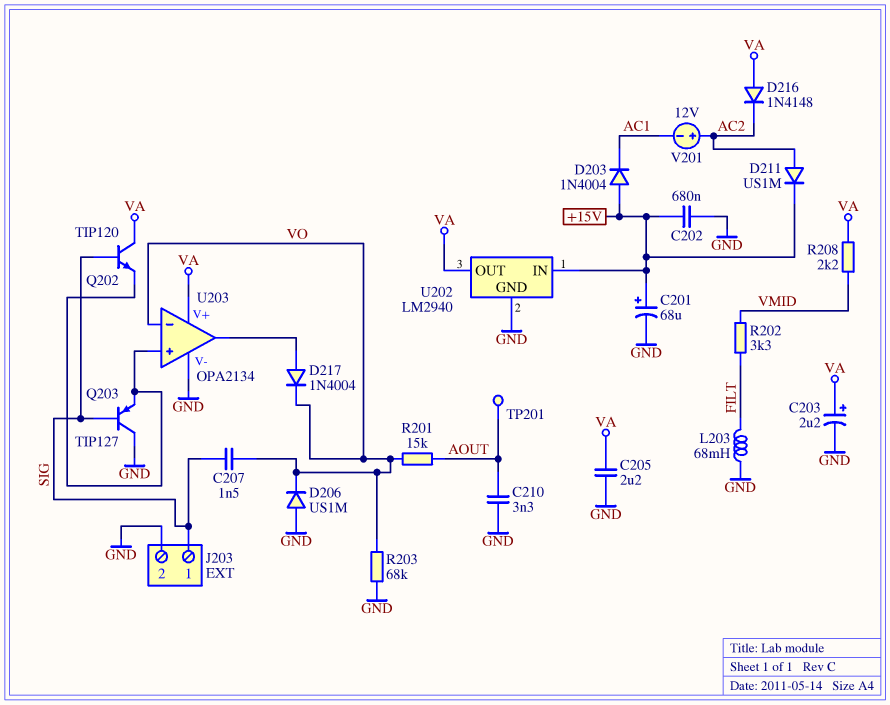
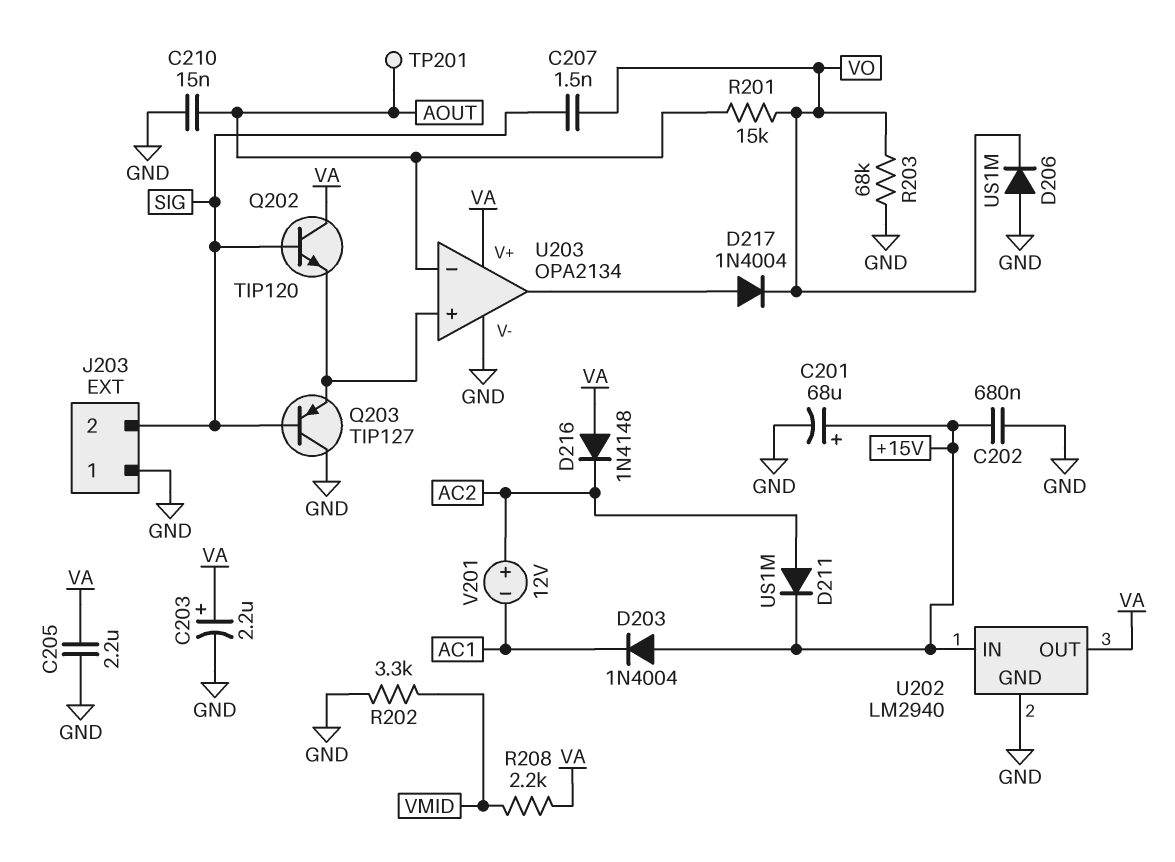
C210: 3.3nF (AOUT, GND) -> 15nF (AOUT, GND)
J203 pin 1: SIG -> GND
J203 pin 2: GND -> SIG
L203: 68mH (FILT, GND) -> none
R202: 3.3k (FILT, VMID) -> 3.3k (GND, VMID)
U203 pin in-: VO -> AOUT

